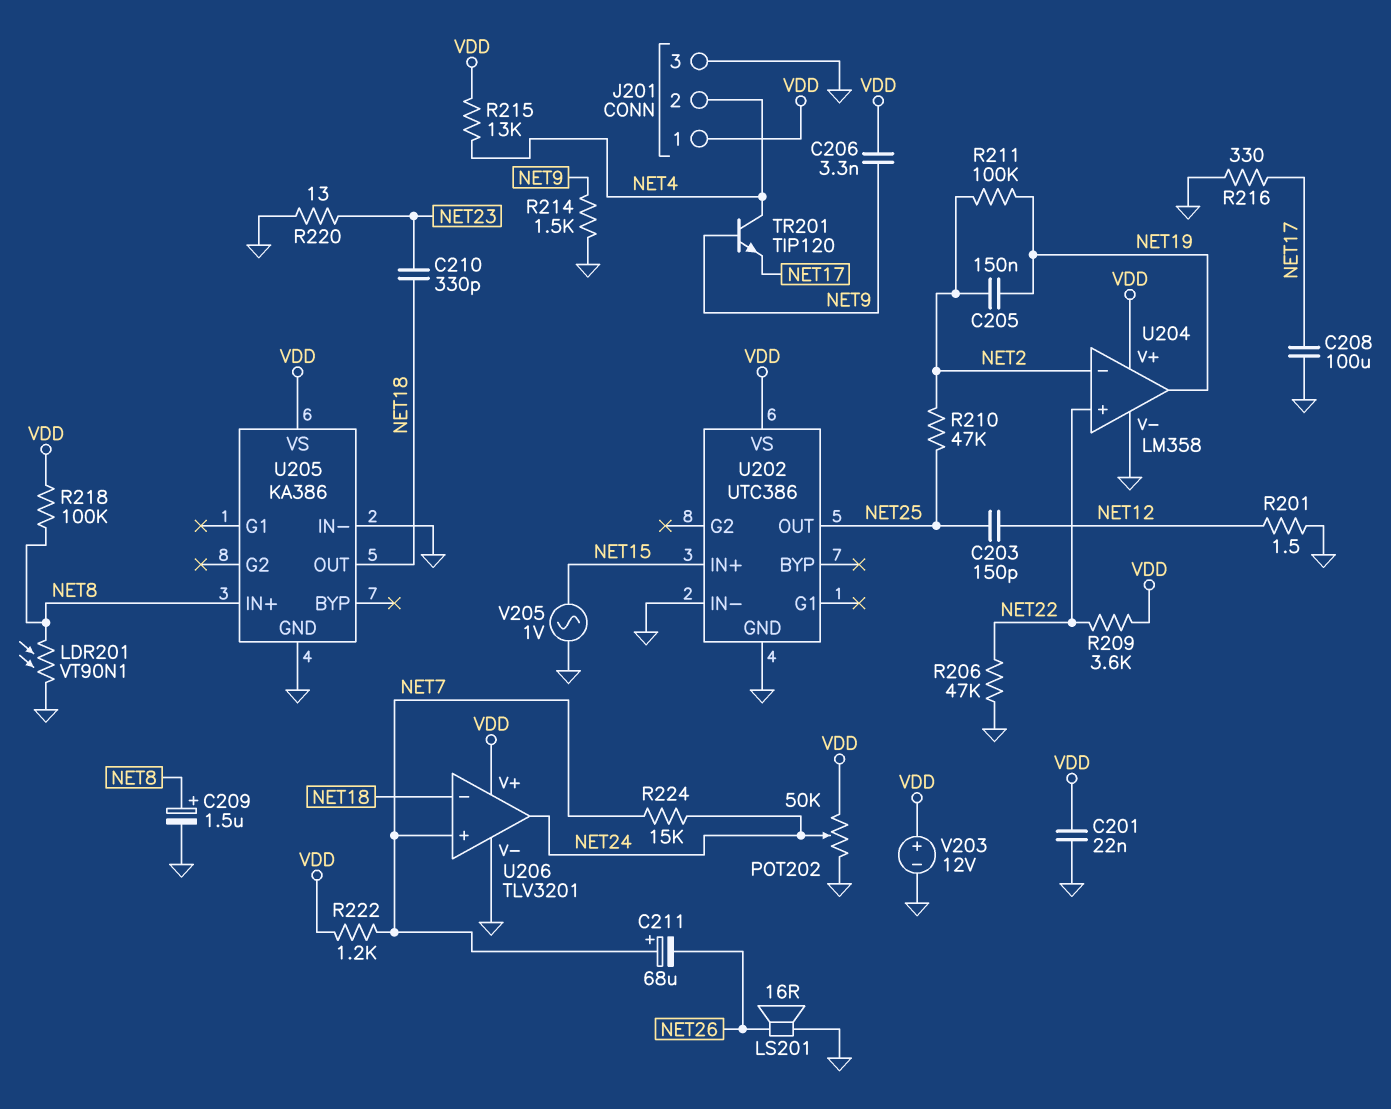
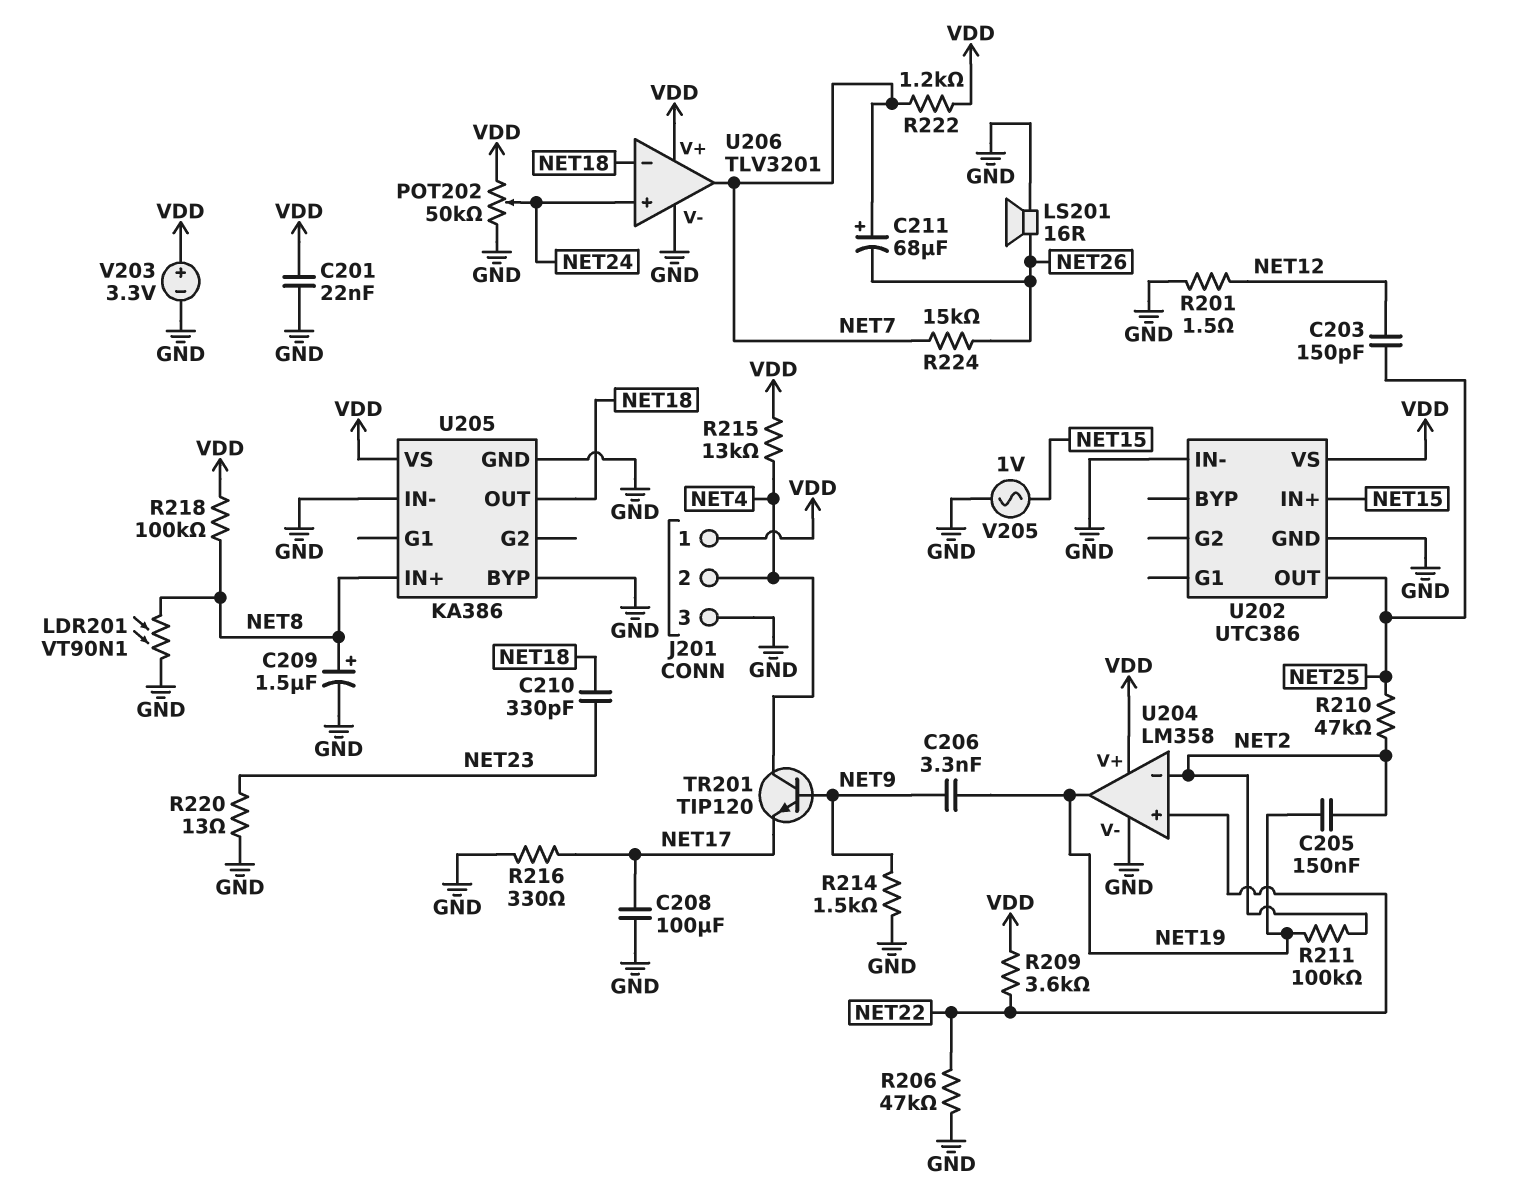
C206: 3.3nF (NET9, VDD) -> 3.3nF (NET9, NET19)
R224: 15k (NET7, NET24) -> 15k (NET7, NET26)
U205 pin BYP: none -> GND
U206 pin in+: NET7 -> NET24
U206 pin out: NET24 -> NET7
V203: 12V (plus VDD, minus GND) -> 3.3V (plus VDD, minus GND)

